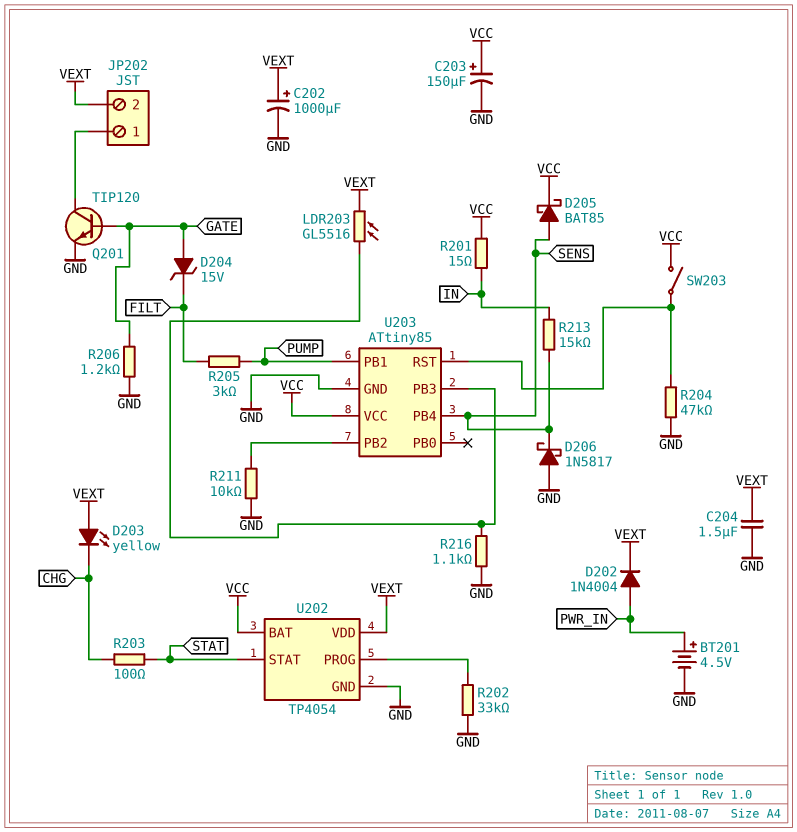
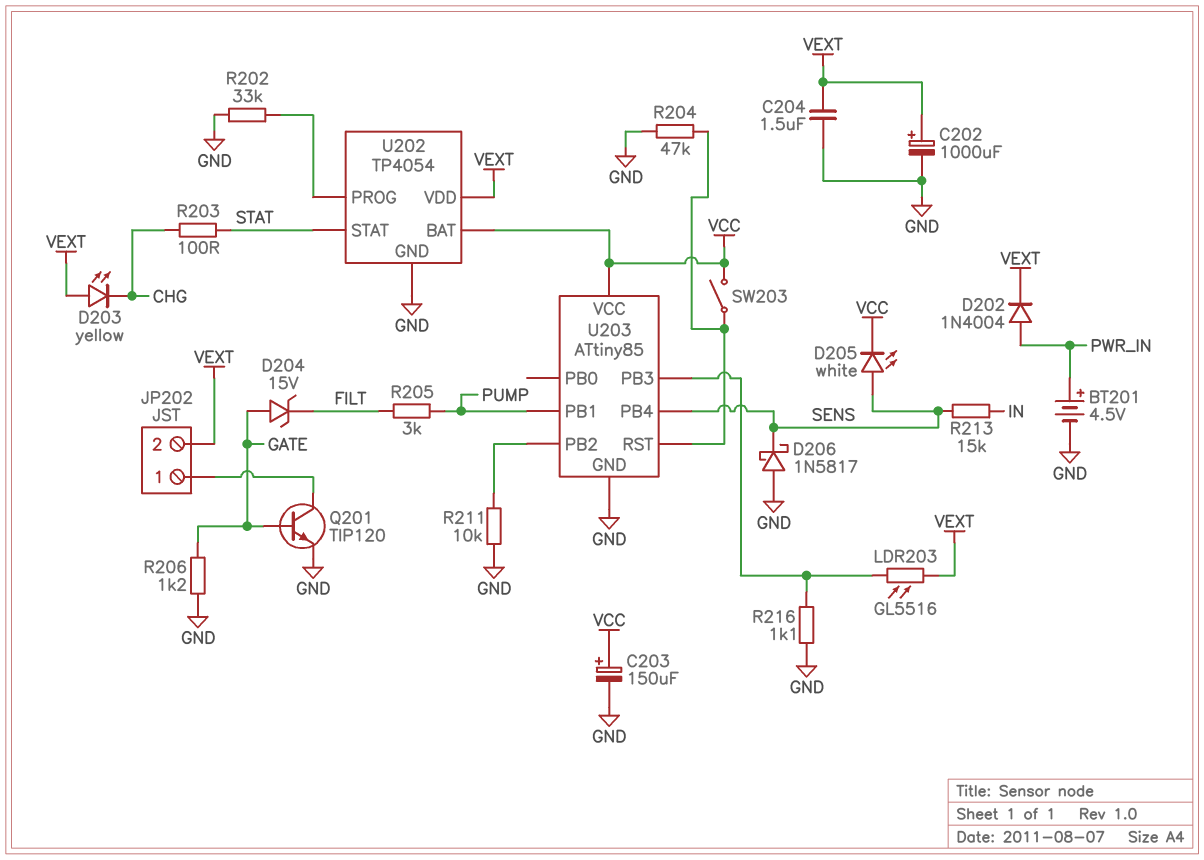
D205: schottky BAT85 (A SENS, K VCC) -> LED white (A SENS, K VCC)
R201: 15 (IN, VCC) -> none

